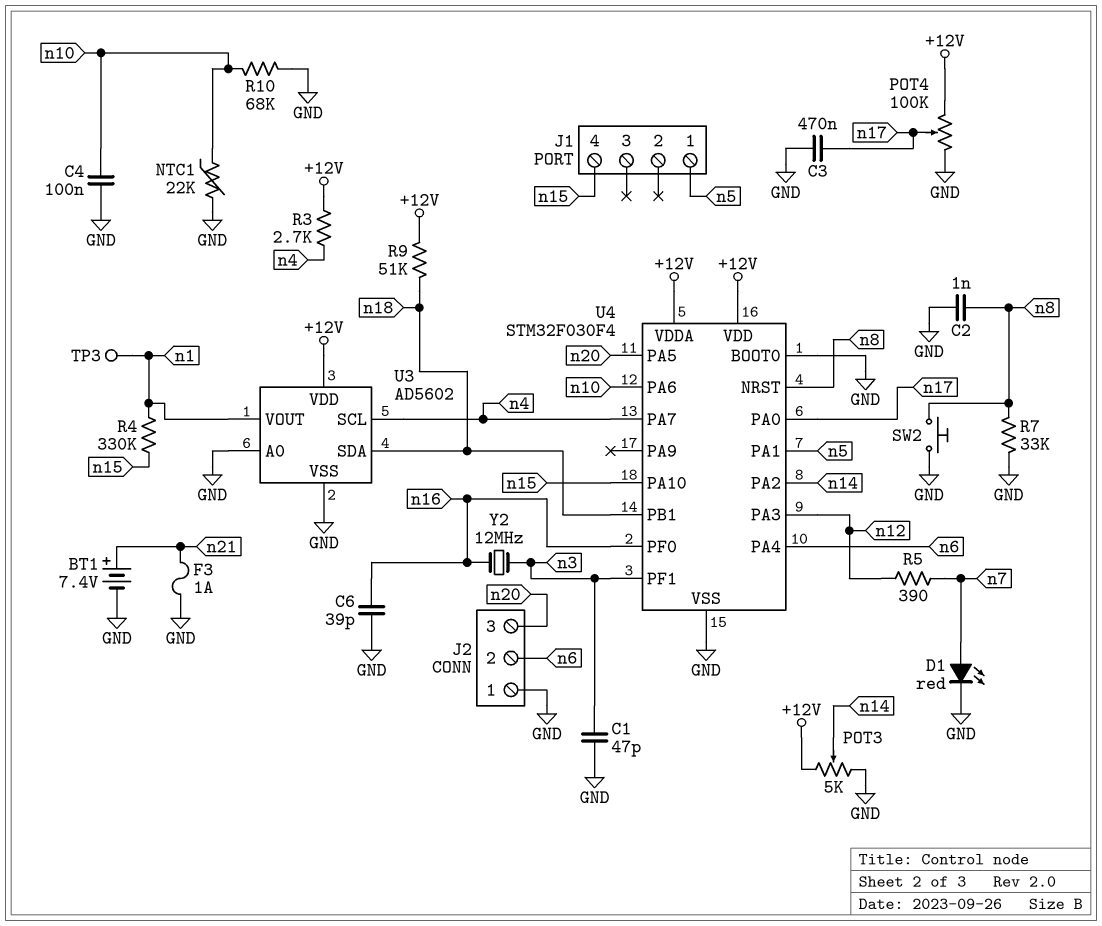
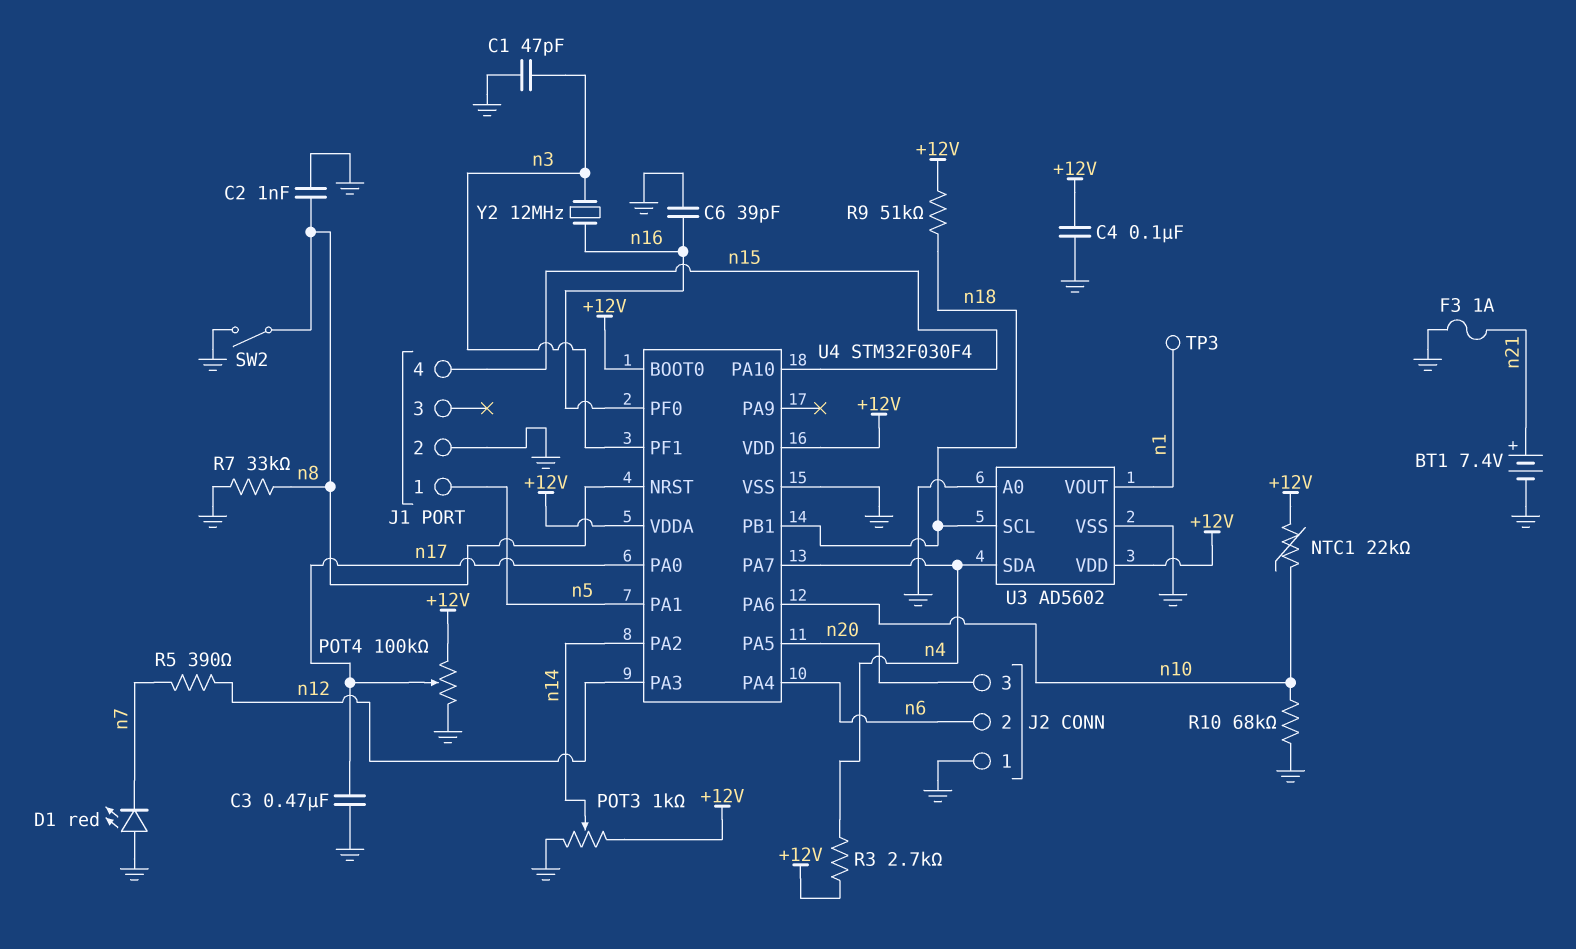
C4: 100nF (GND, n10) -> 100nF (+12V, GND)
D1: LED red (A n7, K GND) -> LED red (A GND, K n7)
J1 pin 2: none -> GND
NTC1: 22k (GND, n10) -> 22k (+12V, n10)
POT3: 5k (+12V, GND, wiper n14) -> 1k (+12V, GND, wiper n14)
R4: 330k (n1, n15) -> none
SW2: button (GND, n8) -> switch (GND, n8)
U3 pin SCL: n4 -> n18
U3 pin SDA: n18 -> n4
U4 pin BOOT0: GND -> +12V

